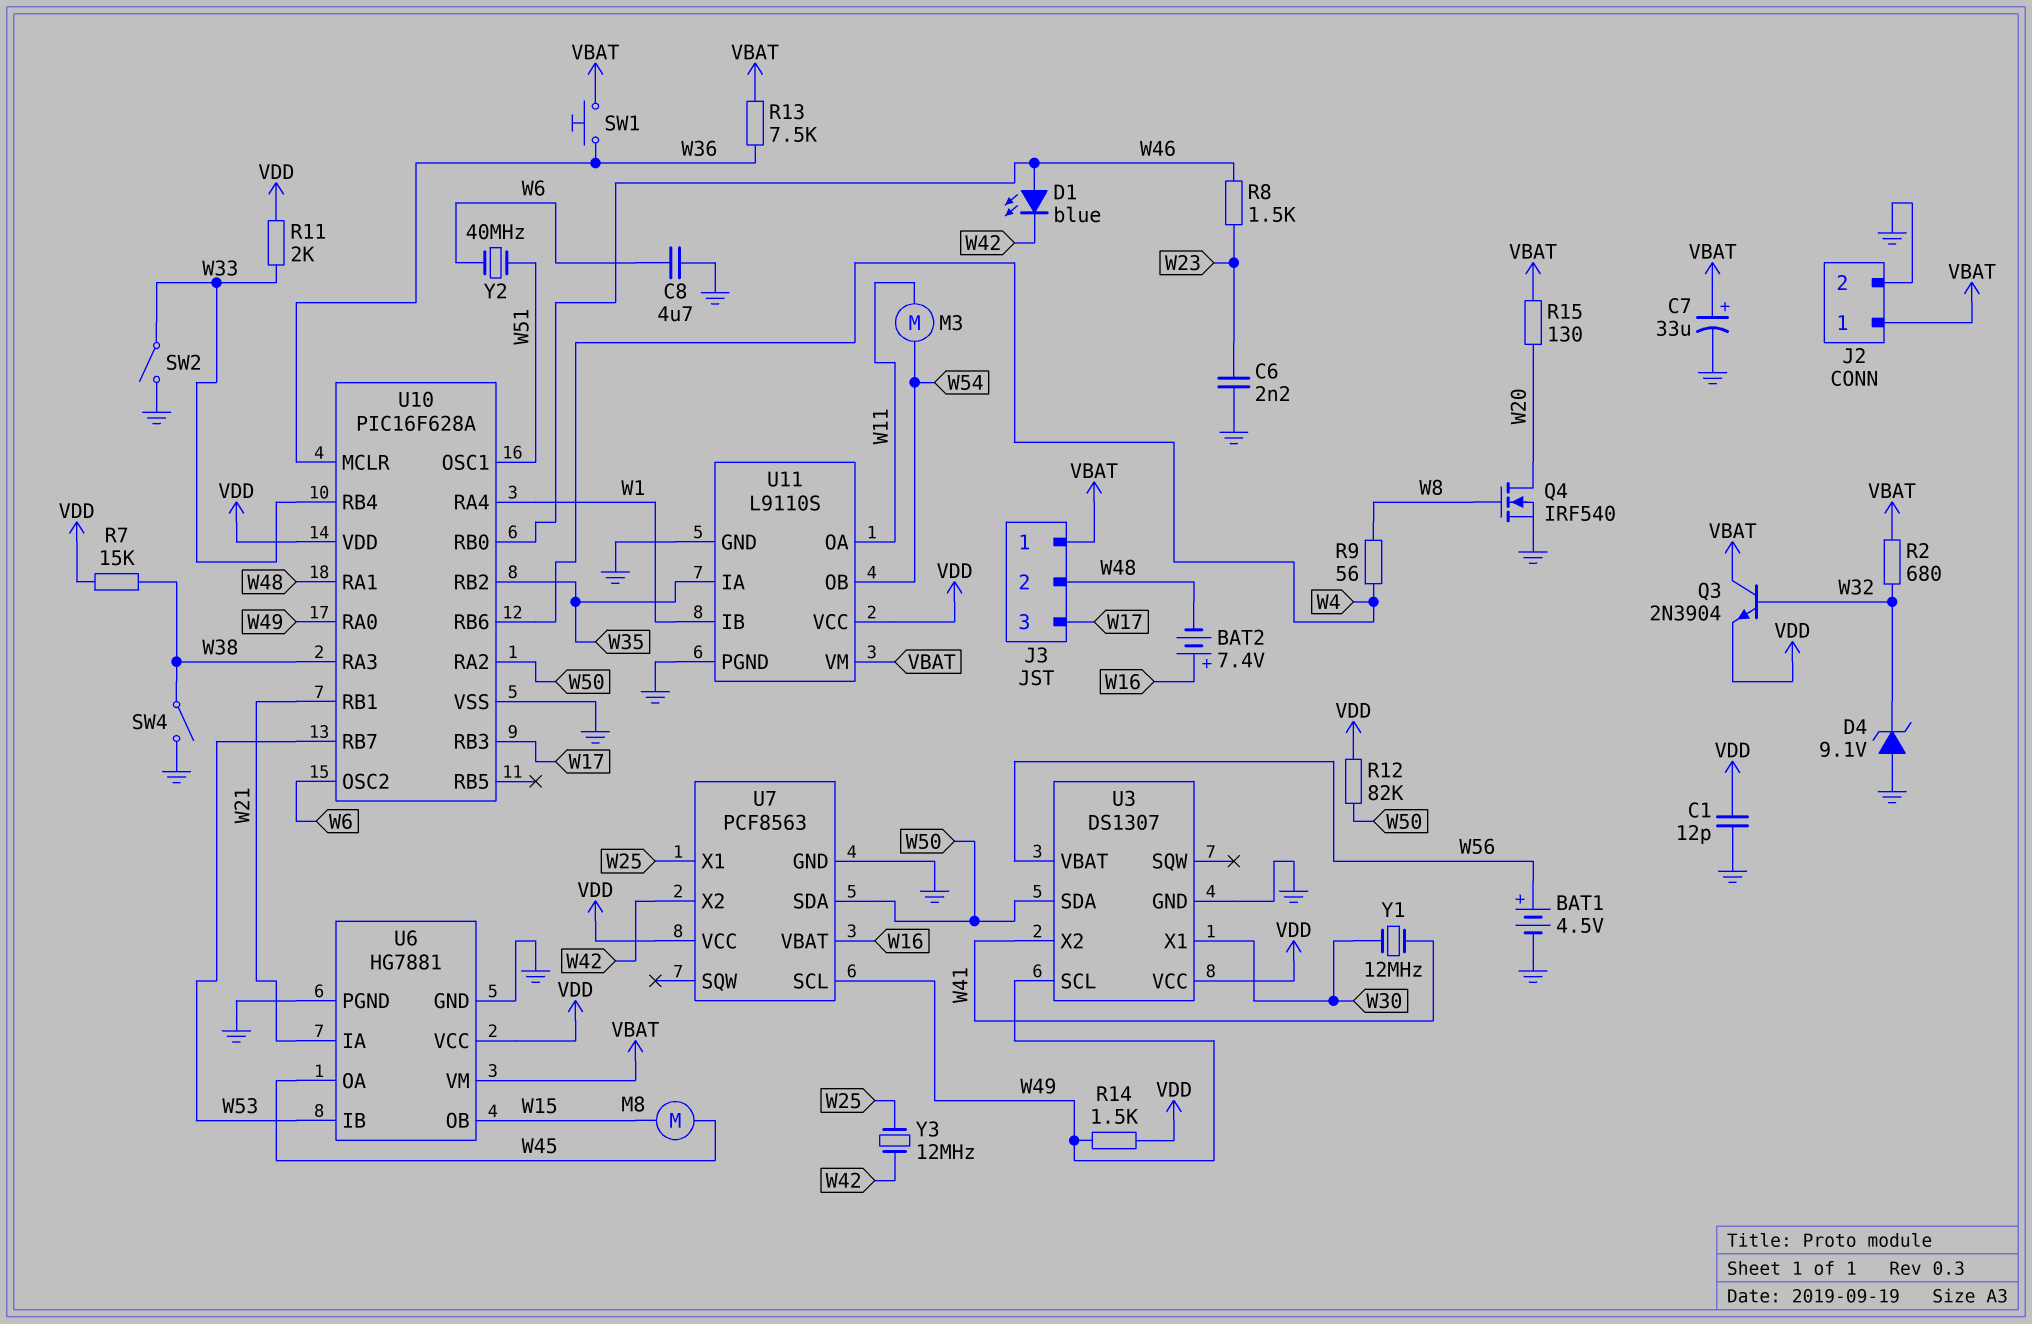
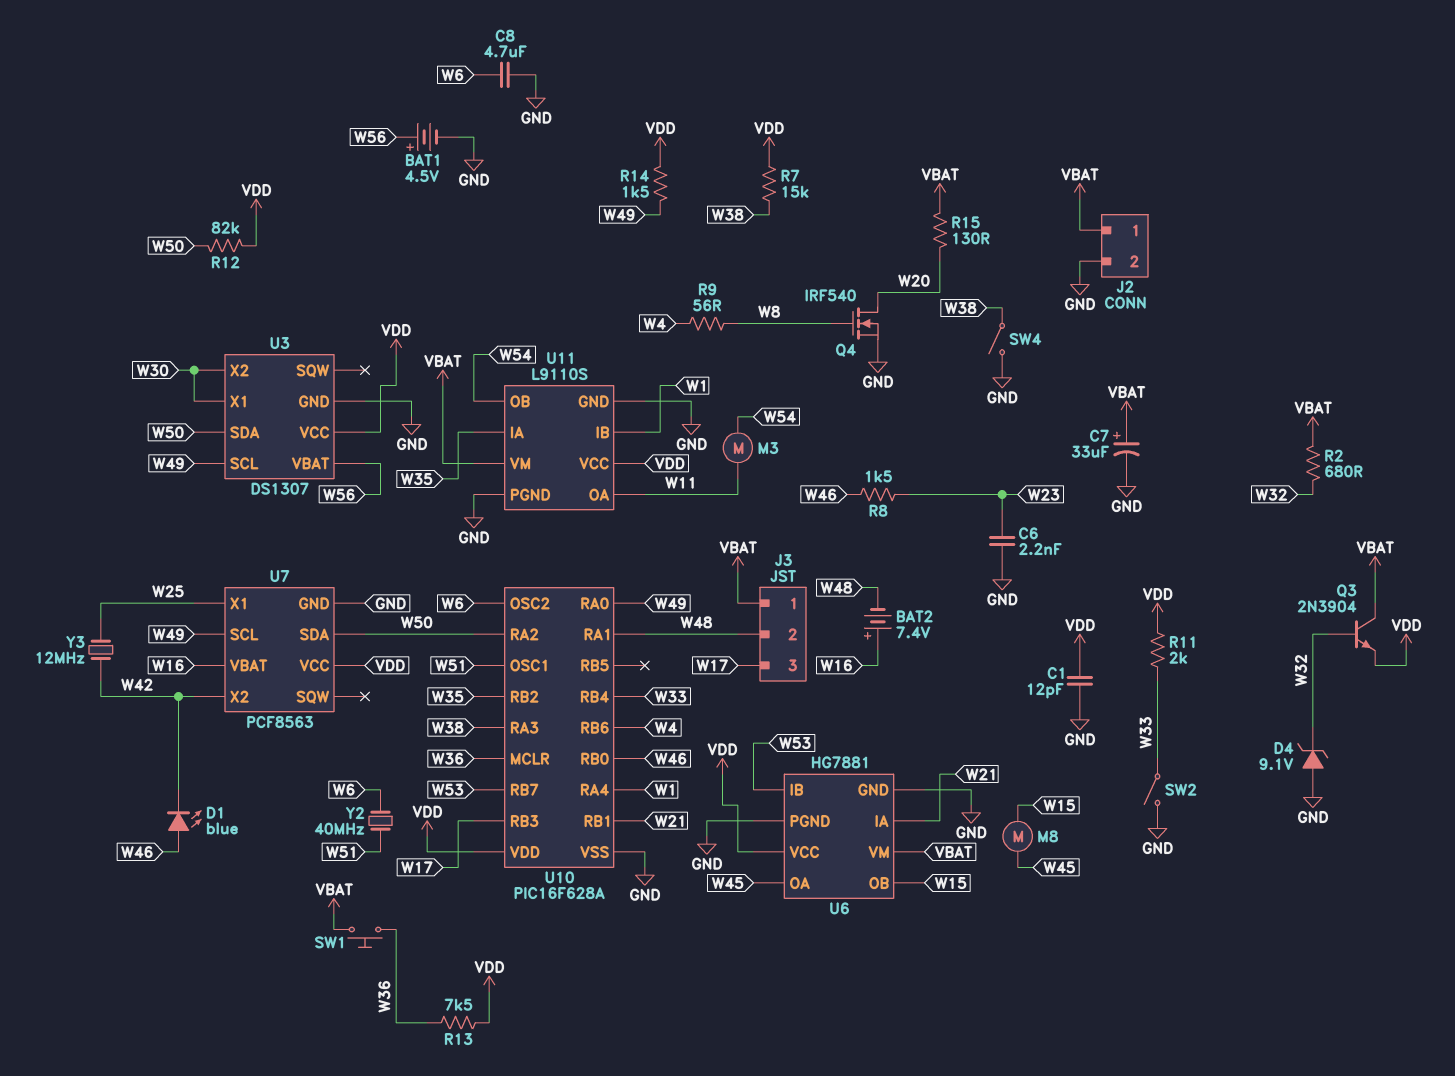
R13: 7.5k (VBAT, W36) -> 7.5k (VDD, W36)
U3 pin X2: W41 -> W30
Y1: 12MHz (W30, W41) -> none

